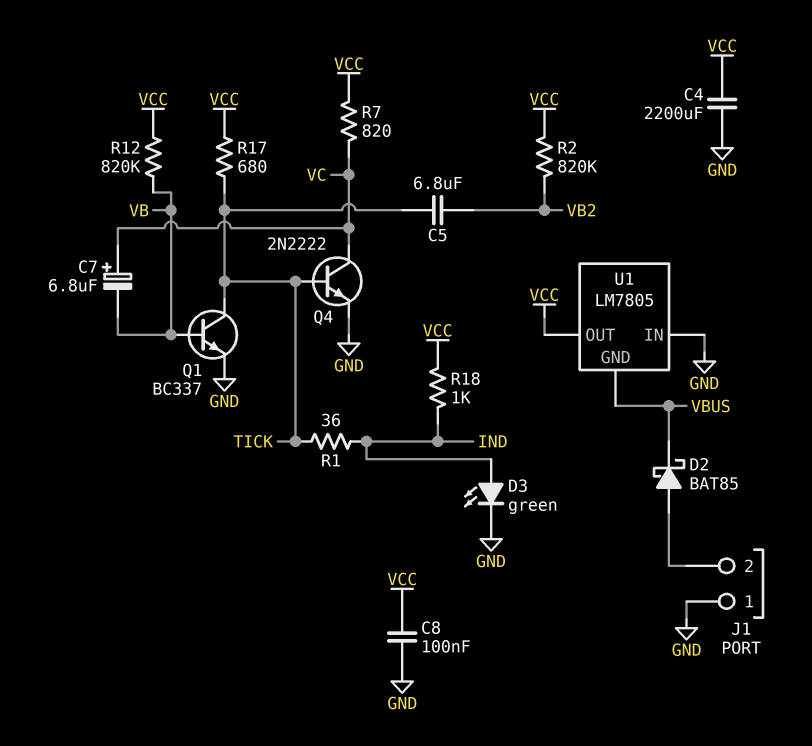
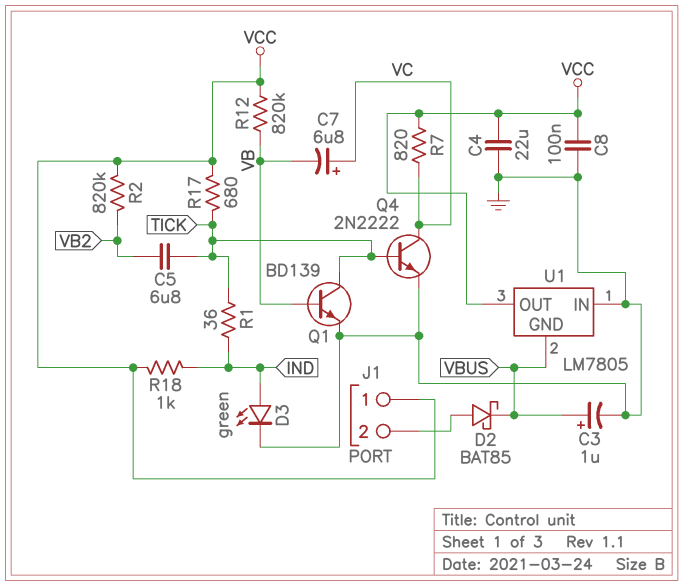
C3: none -> 1uF (plus VBUS, minus GND)
C4: 2200uF (GND, VCC) -> 22uF (GND, VCC)
J1 pin 1: GND -> VCC
Q1: NPN BC337 (B VB, C TICK, E GND) -> NPN BD139 (B VB, C TICK, E GND)

